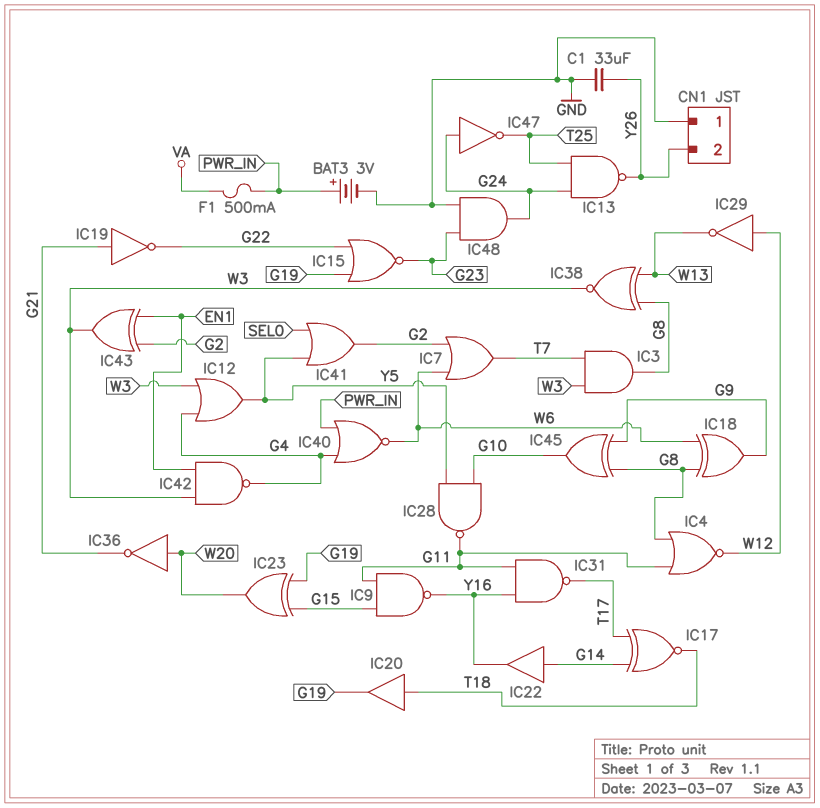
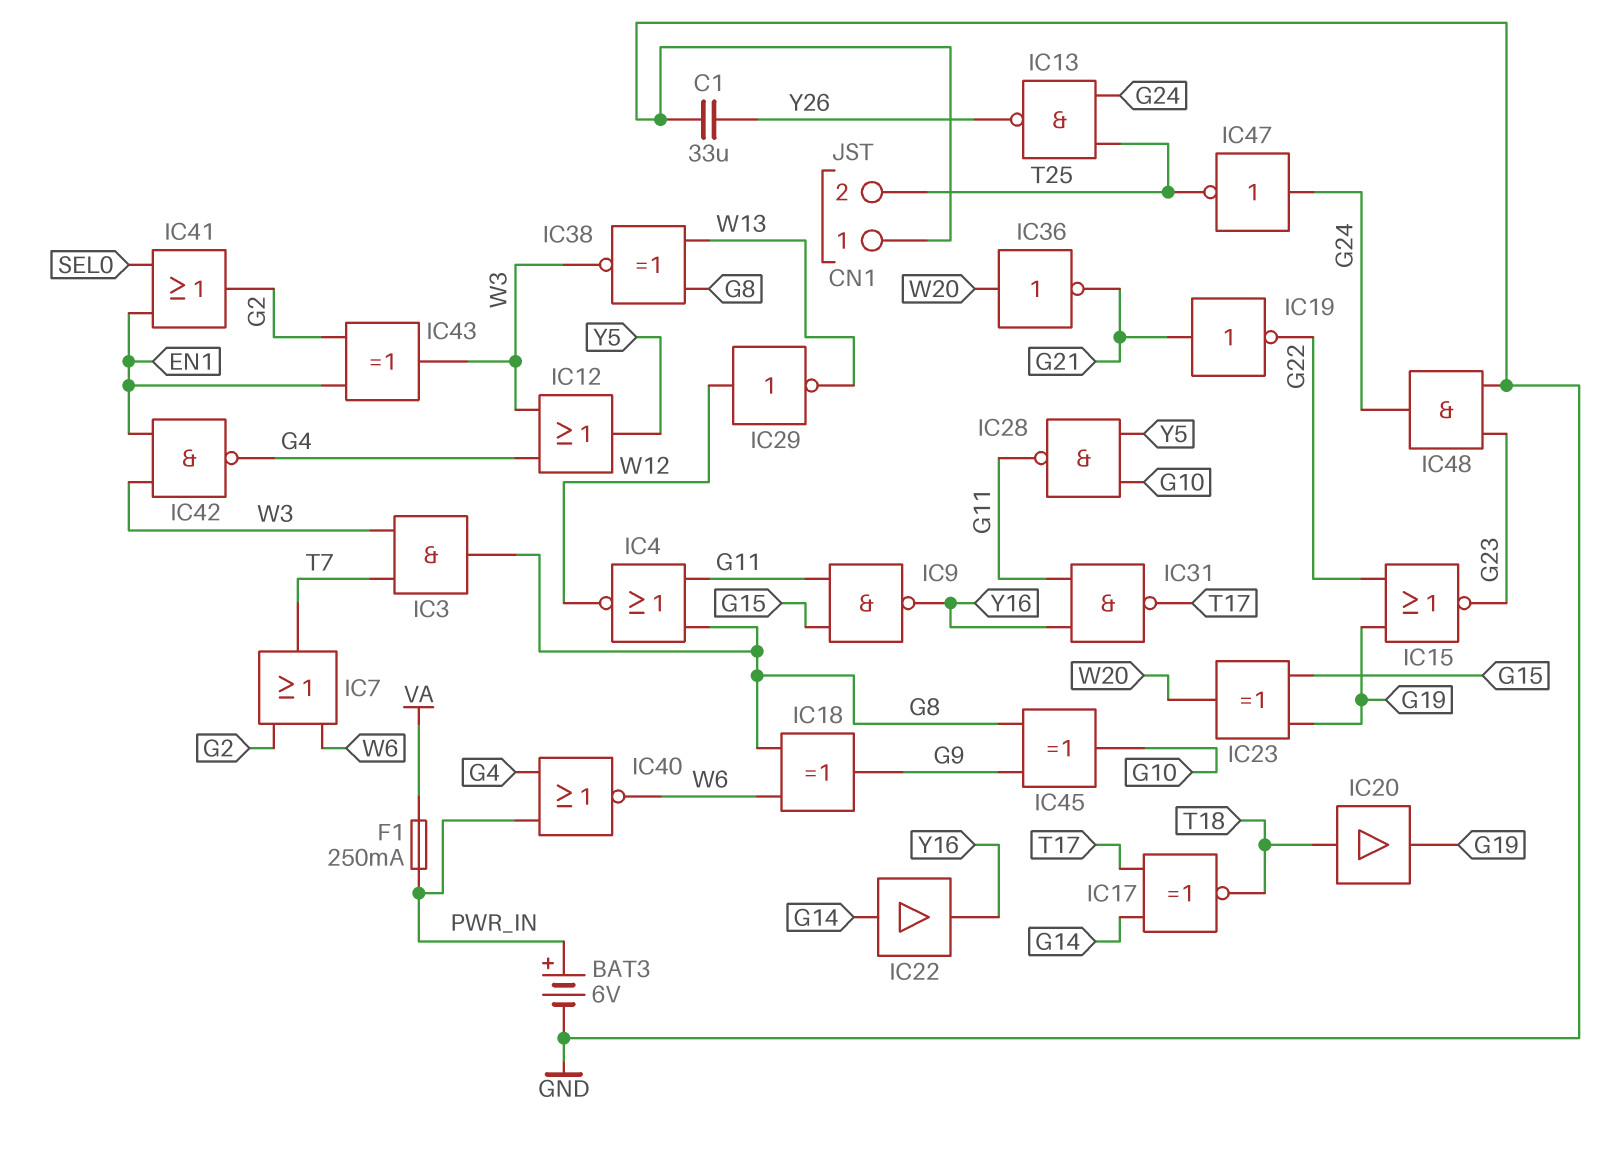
BAT3: 3V (plus PWR_IN, minus GND) -> 6V (plus PWR_IN, minus GND)
CN1 pin 2: Y26 -> T25
F1: 500mA (PWR_IN, VA) -> 250mA (PWR_IN, VA)
IC41: OR (in SEL0, in Y5, out G2) -> OR (in EN1, in SEL0, out G2)

